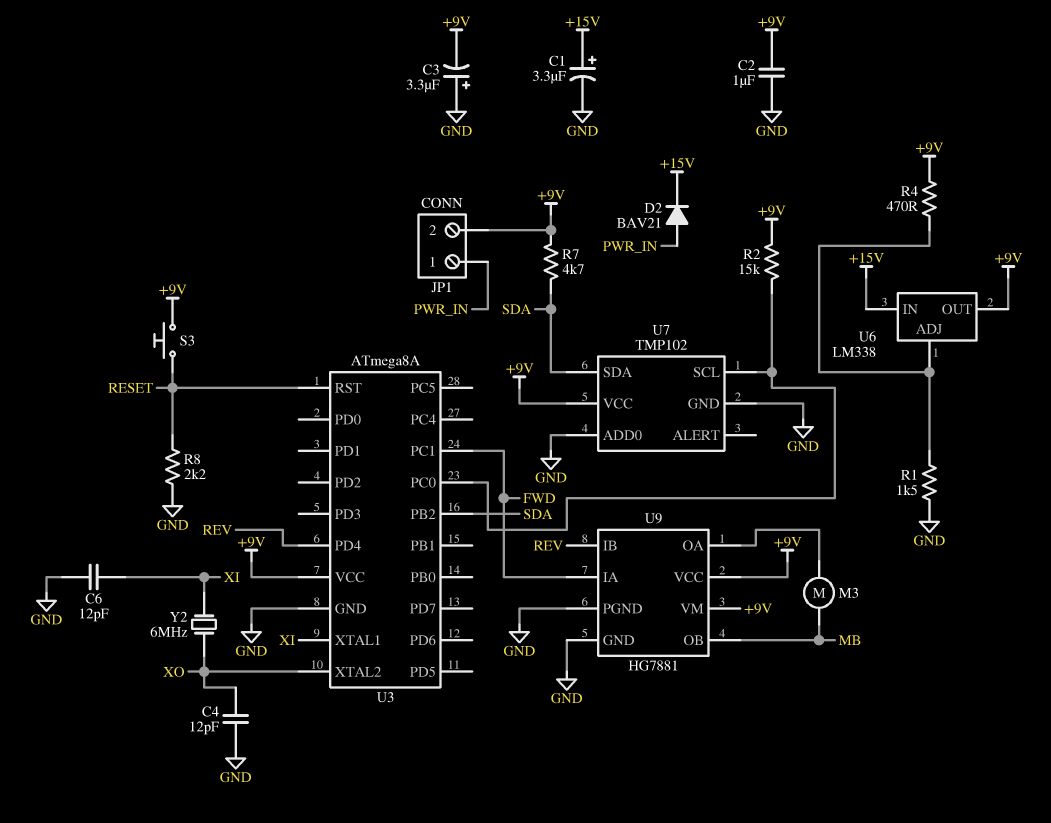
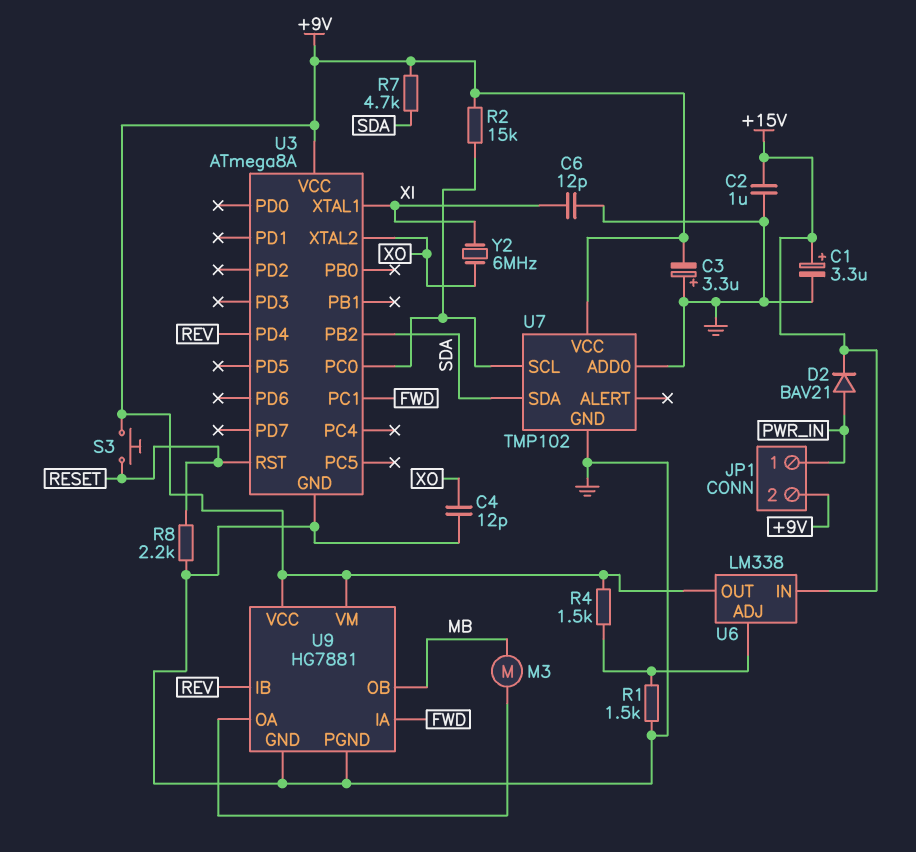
C2: 1uF (+9V, GND) -> 1uF (+15V, GND)
R4: 470 (+9V, U6/ADJ) -> 1.5k (+9V, U6/ADJ)

